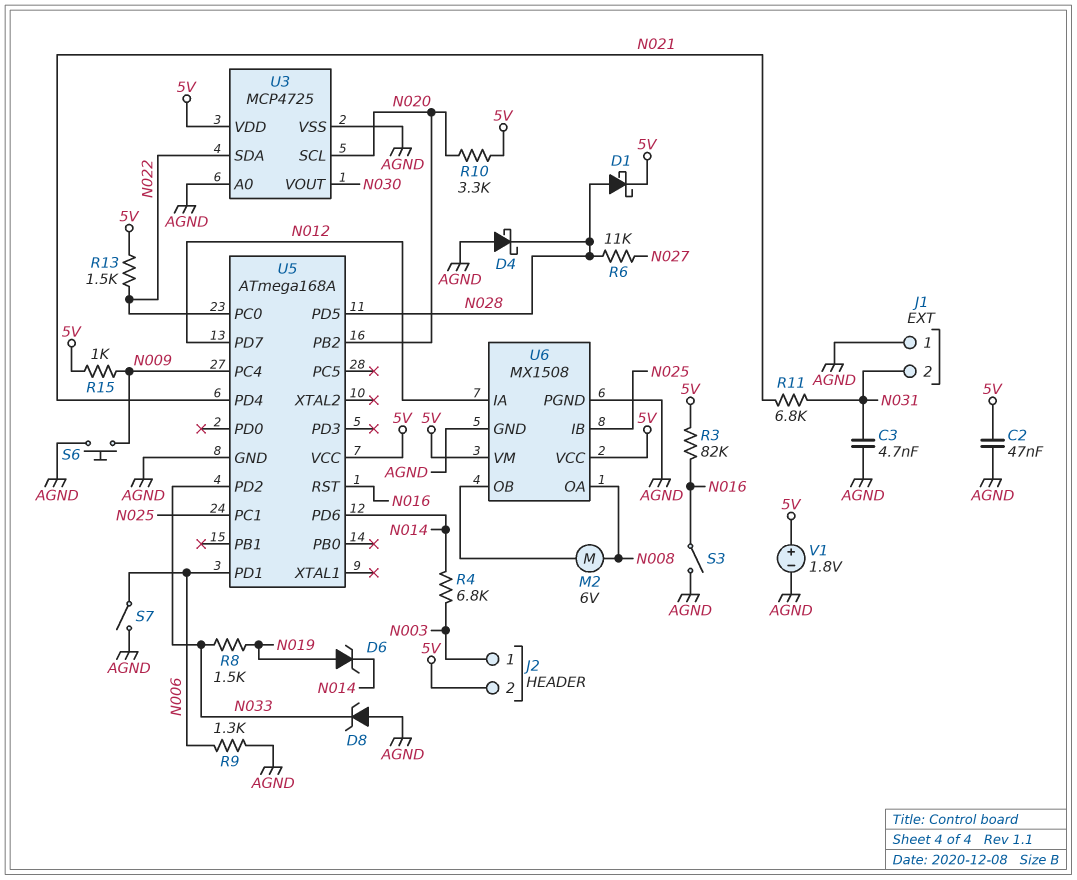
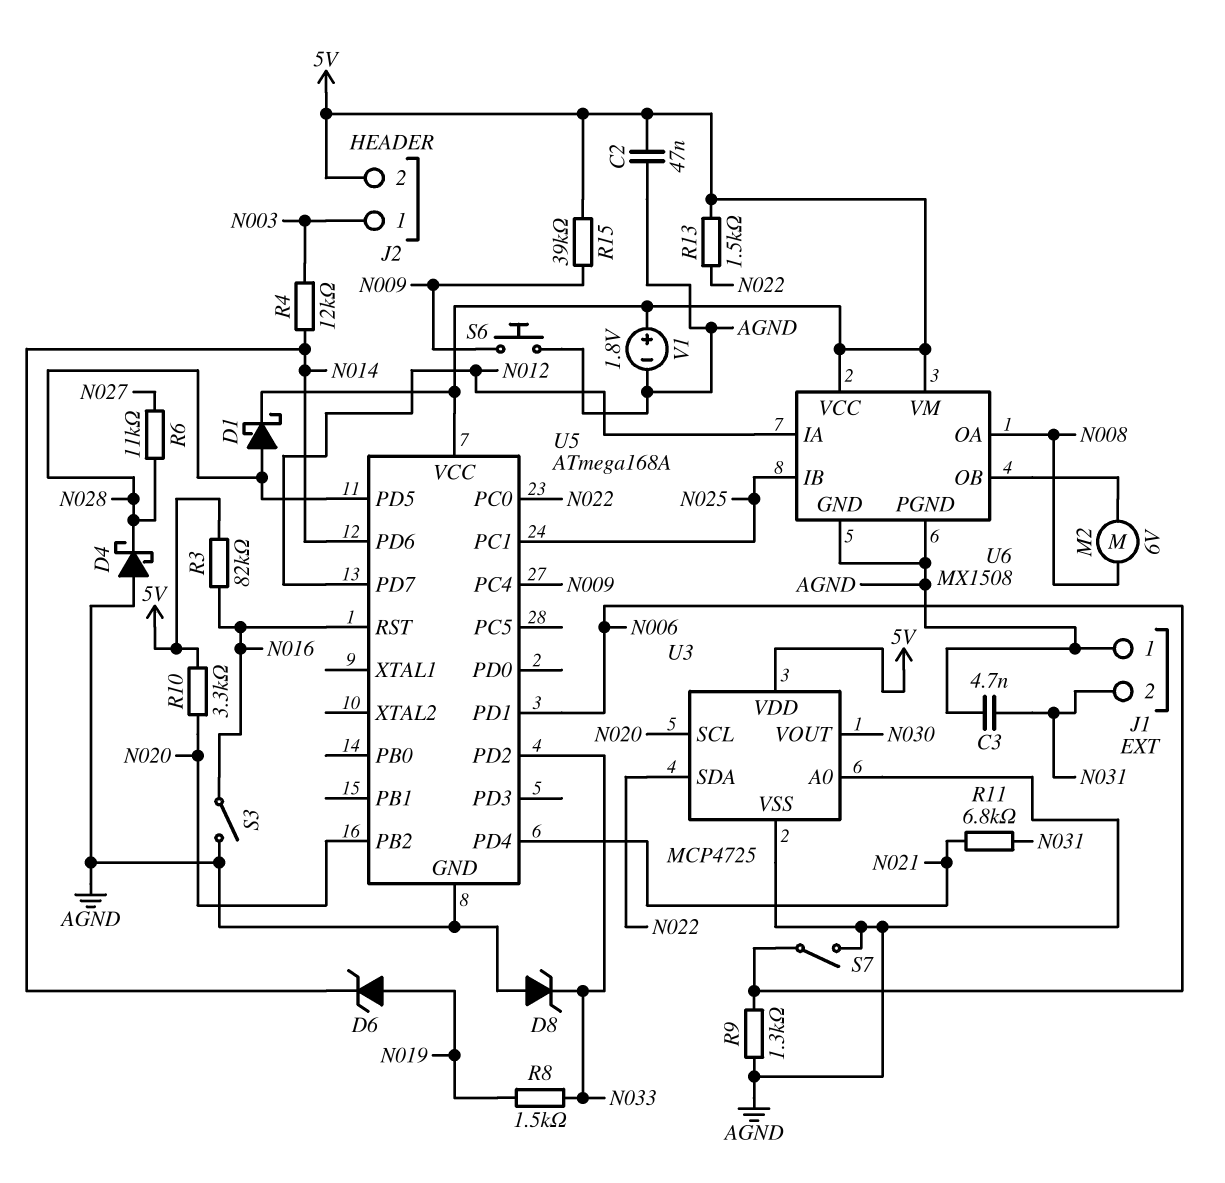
R4: 6.8k (N003, N014) -> 12k (N003, N014)
R15: 1k (5V, N009) -> 39k (5V, N009)

